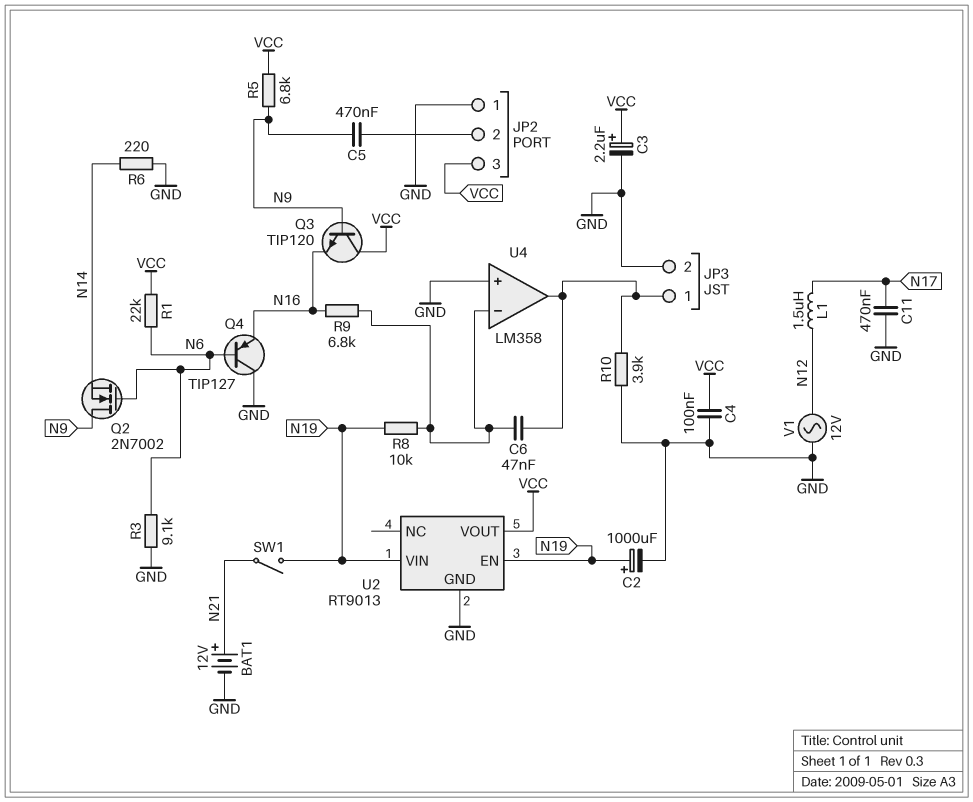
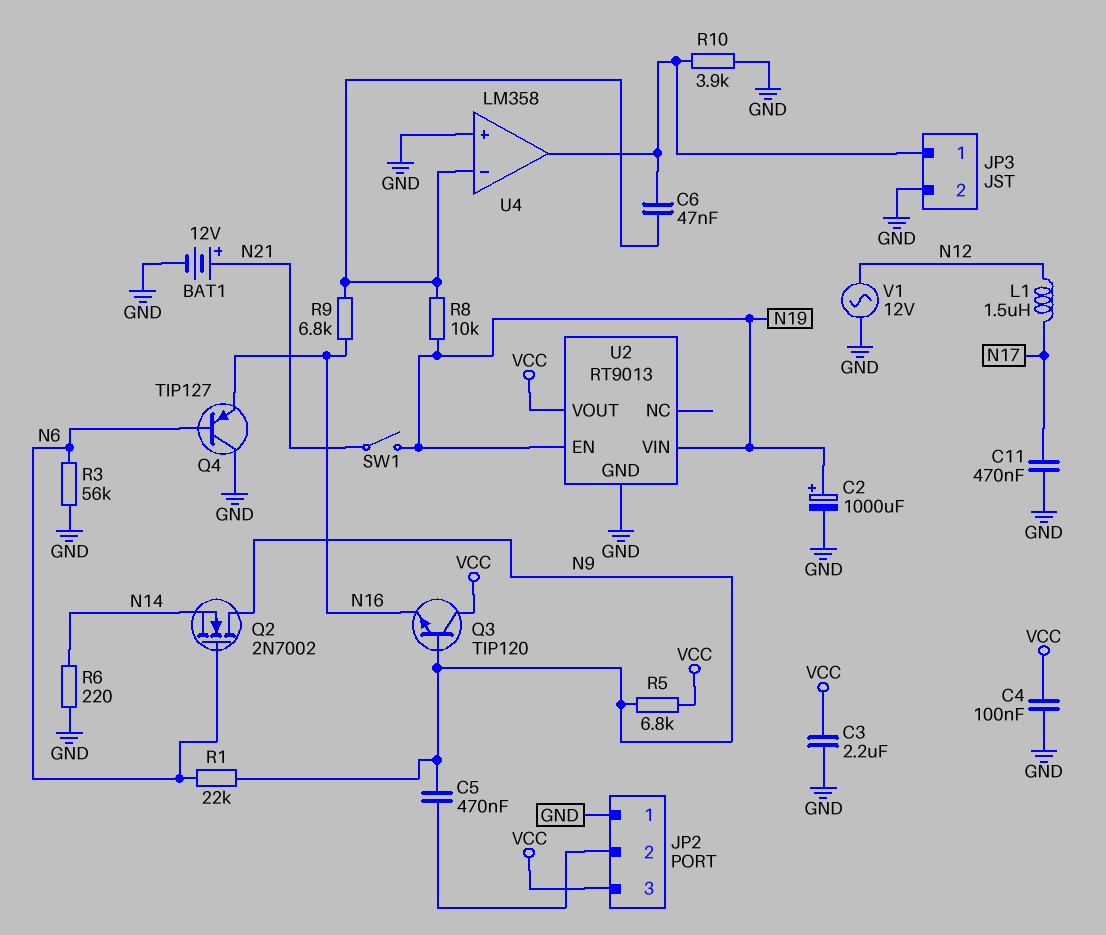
C3: 2.2uF (plus VCC, minus GND) -> 2.2uF (GND, VCC)
R1: 22k (N6, VCC) -> 22k (N6, N9)
R3: 9.1k (GND, N6) -> 56k (GND, N6)

